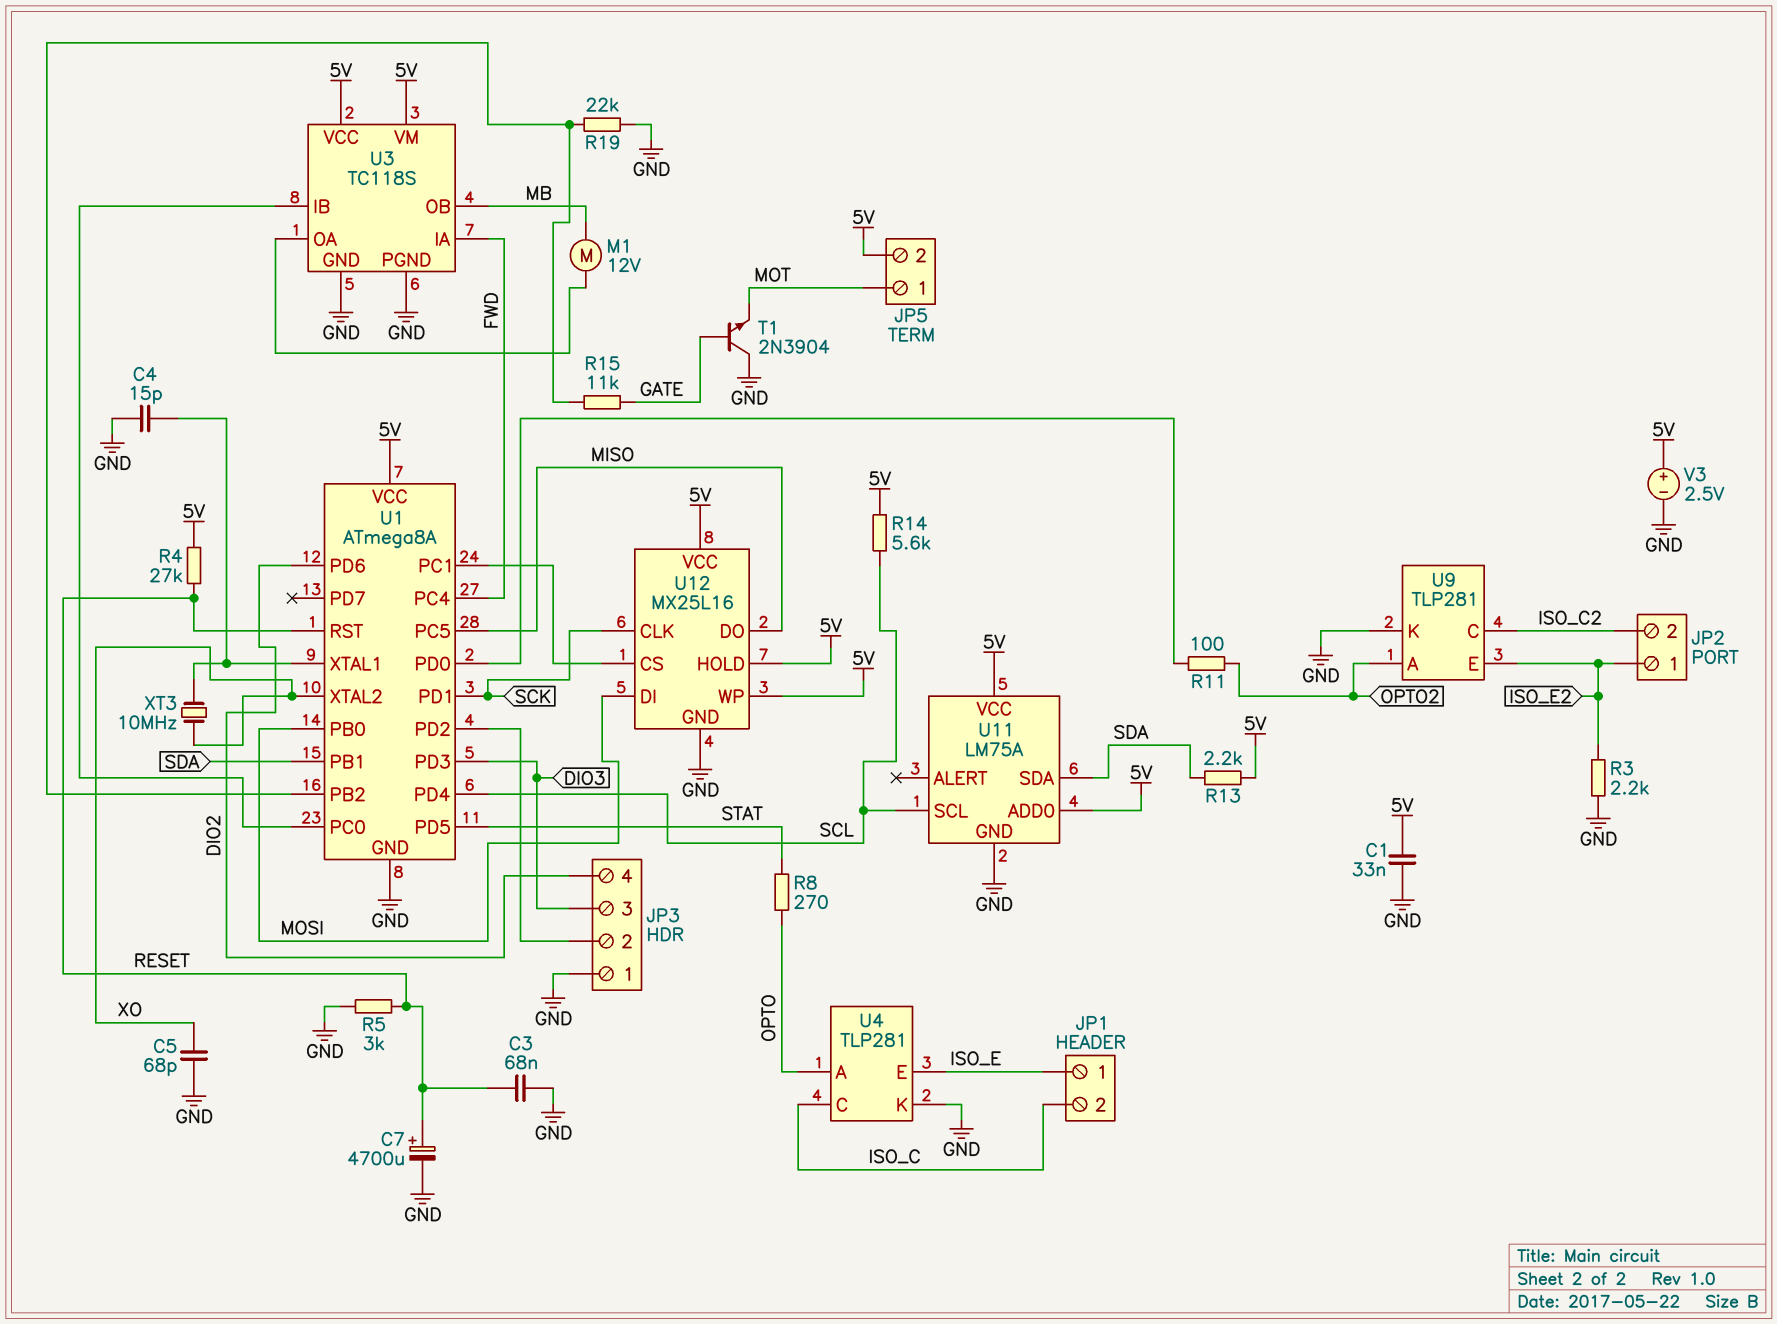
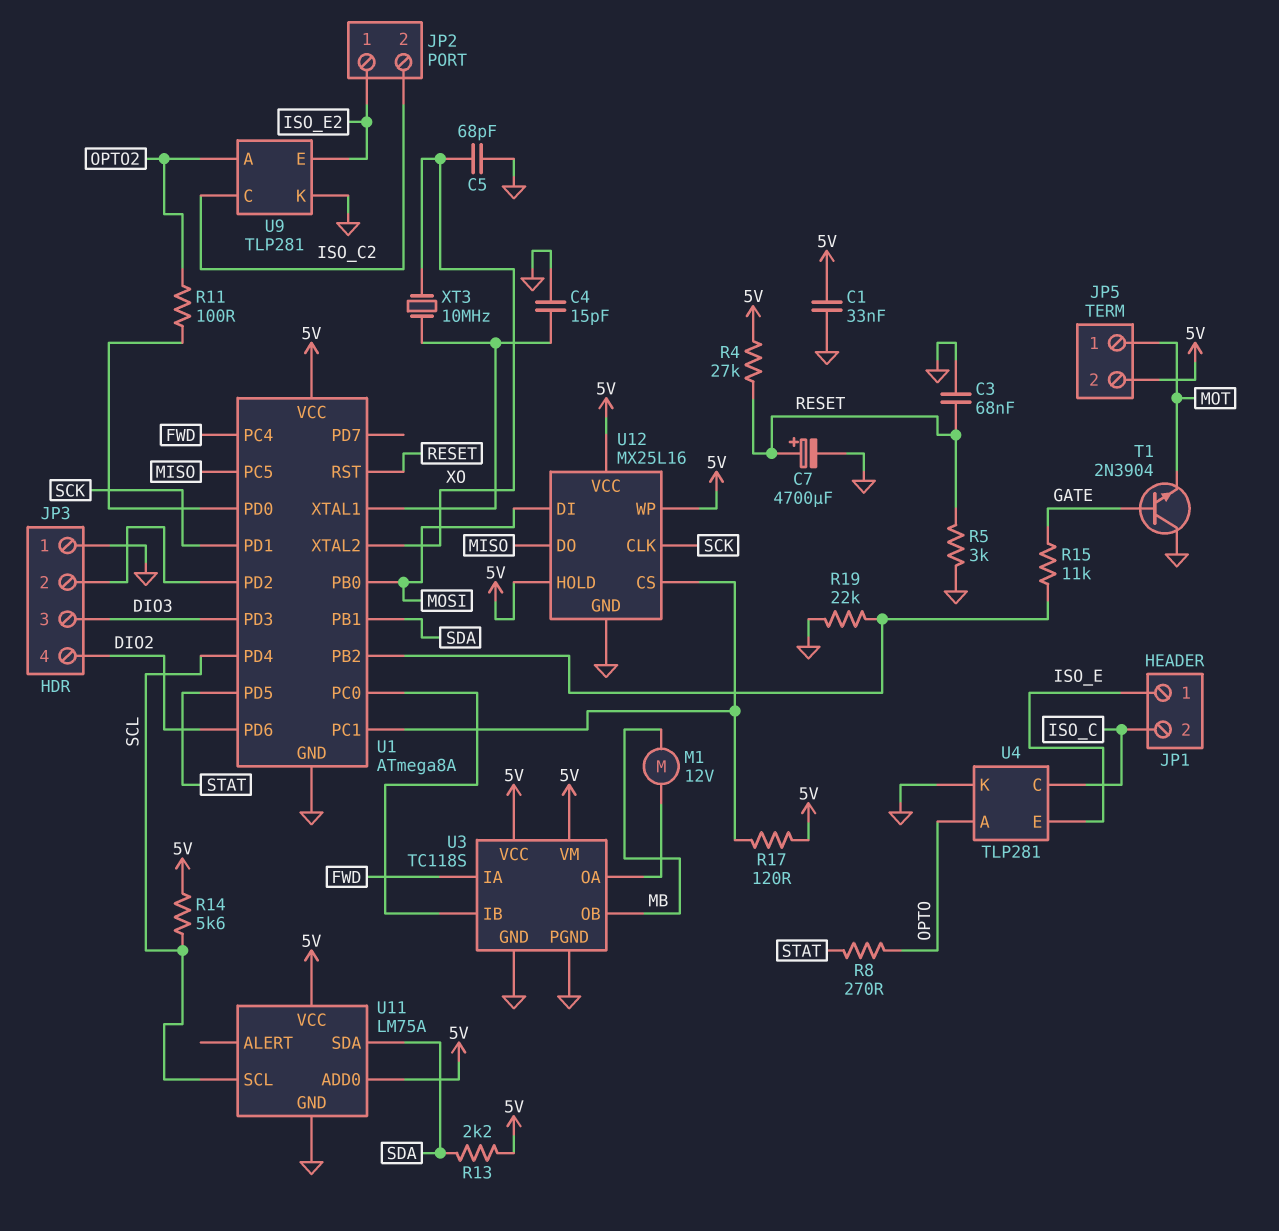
R3: 2.2k (GND, ISO_E2) -> none
R17: none -> 120 (5V, U1/PC1)
V3: 2.5V (plus 5V, minus GND) -> none

